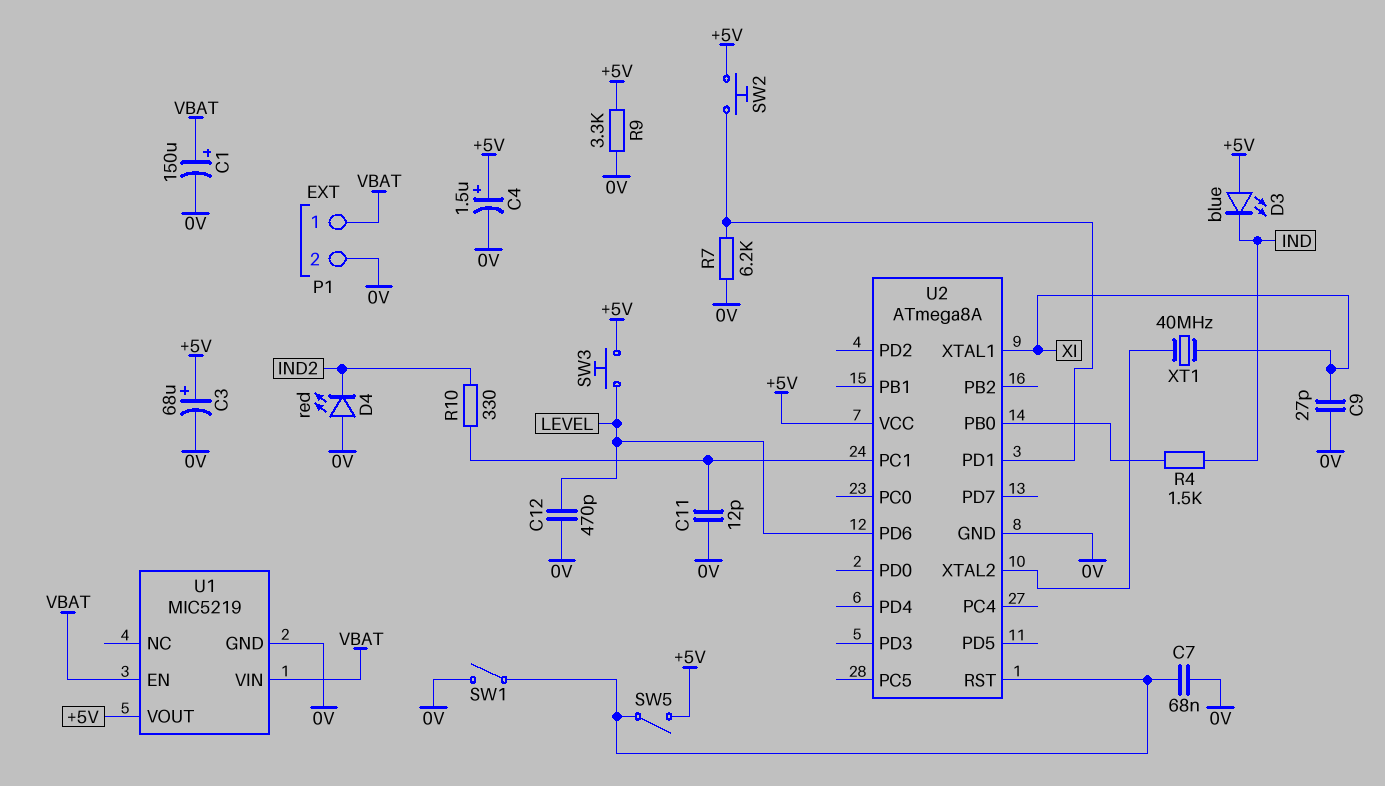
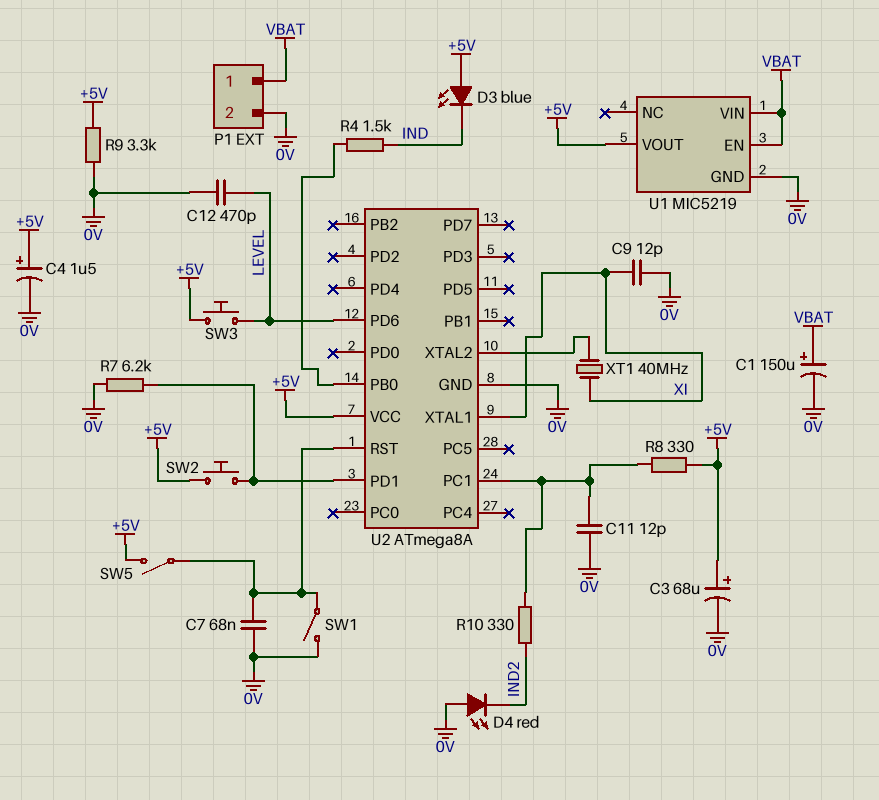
C9: 27pF (0V, XI) -> 12pF (0V, XI)
R8: none -> 330 (+5V, U2/PC1)

